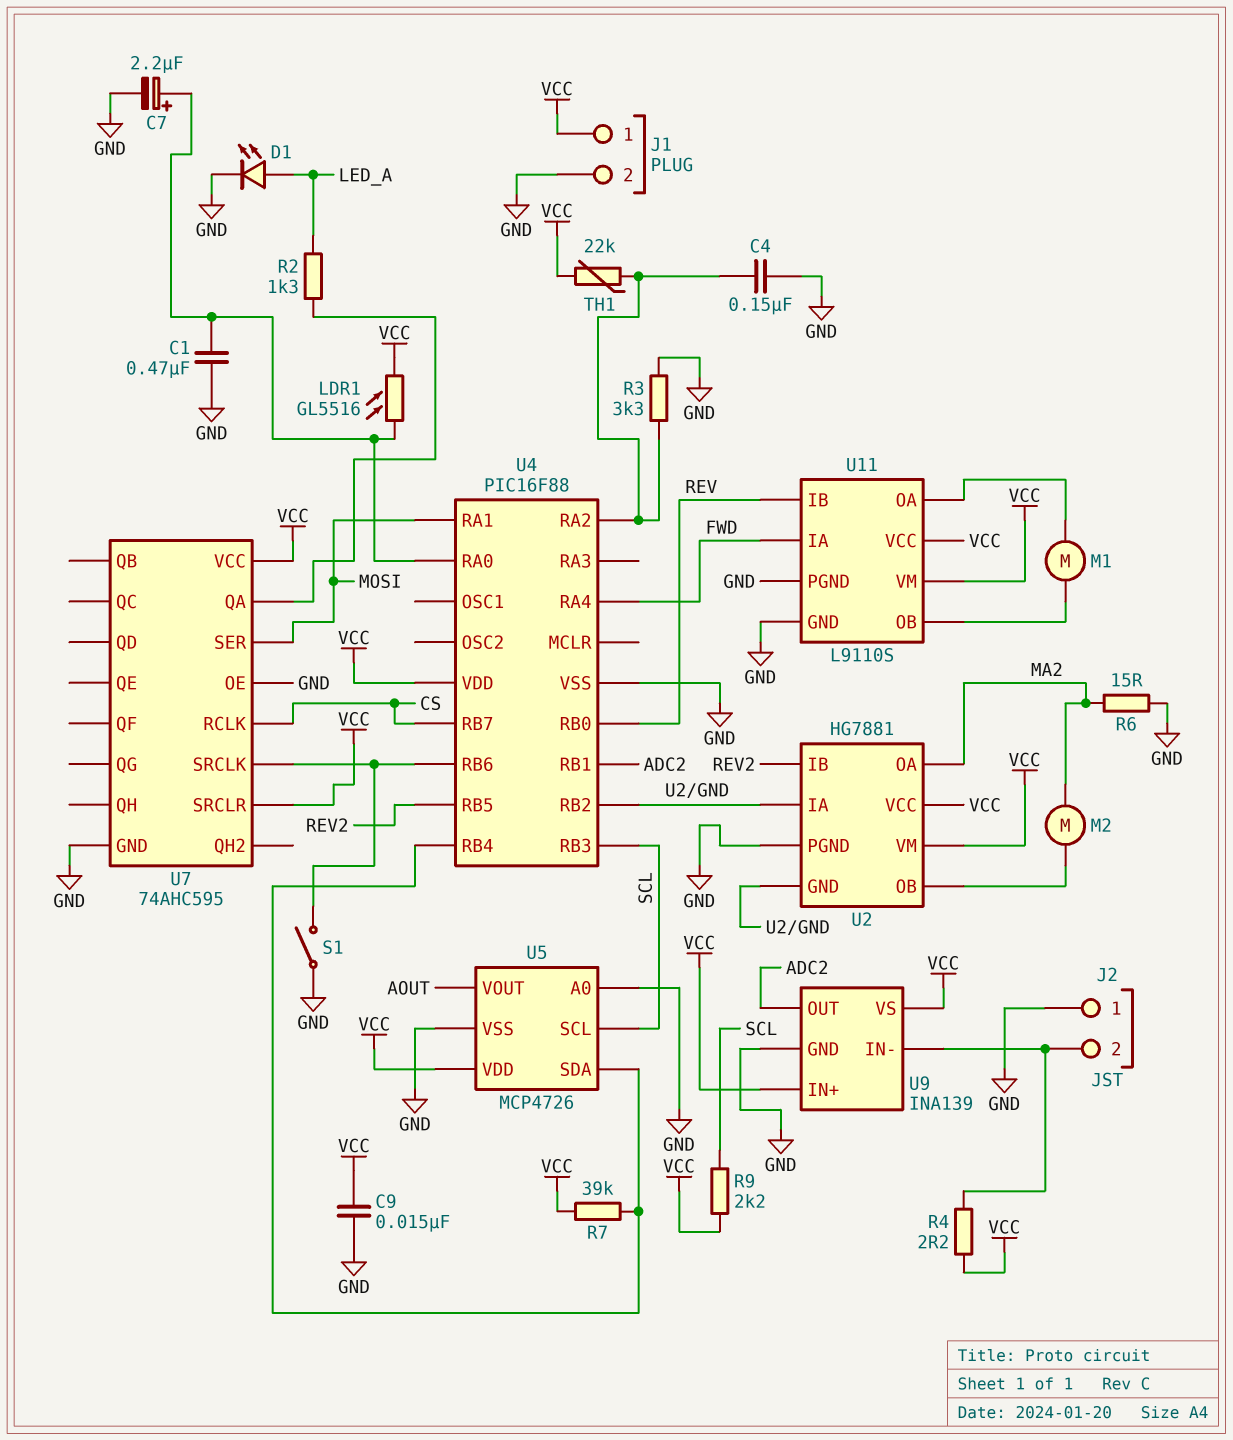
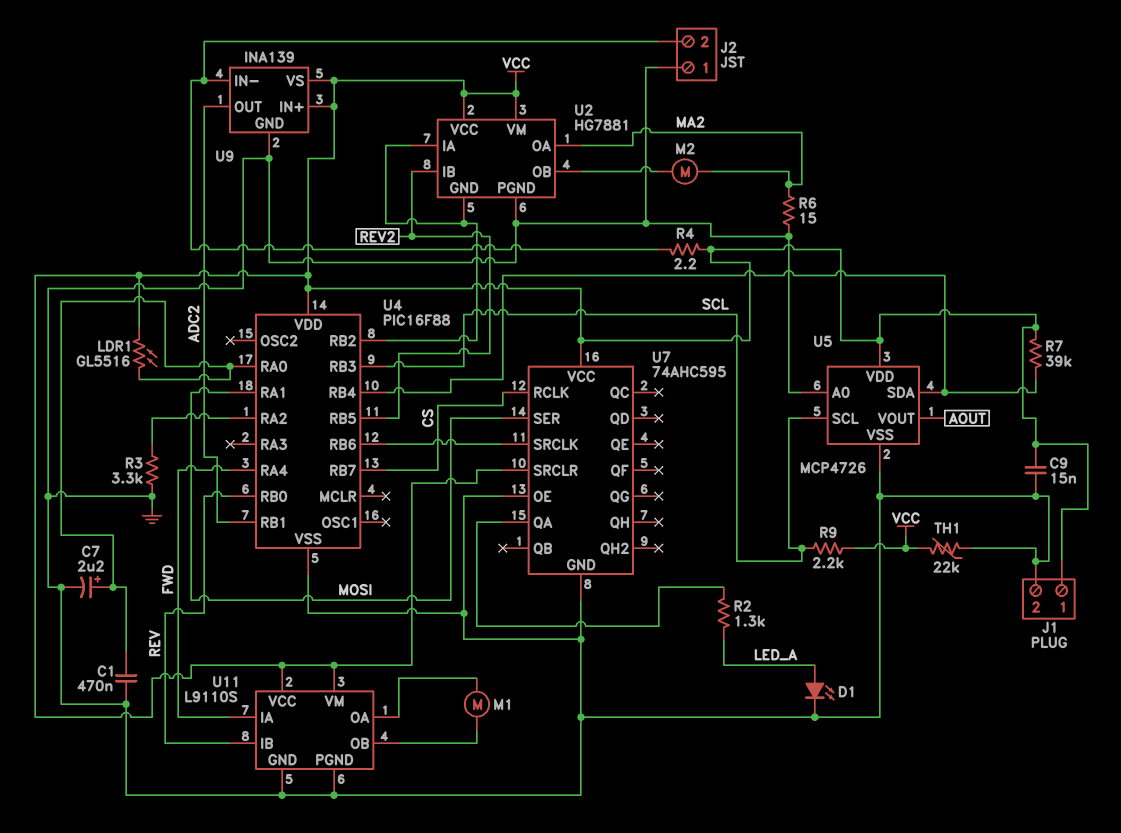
C4: 150nF (GND, U4/RA2) -> none
S1: switch (GND, U4/RB6) -> none
TH1: 22k (U4/RA2, VCC) -> 22k (GND, VCC)

